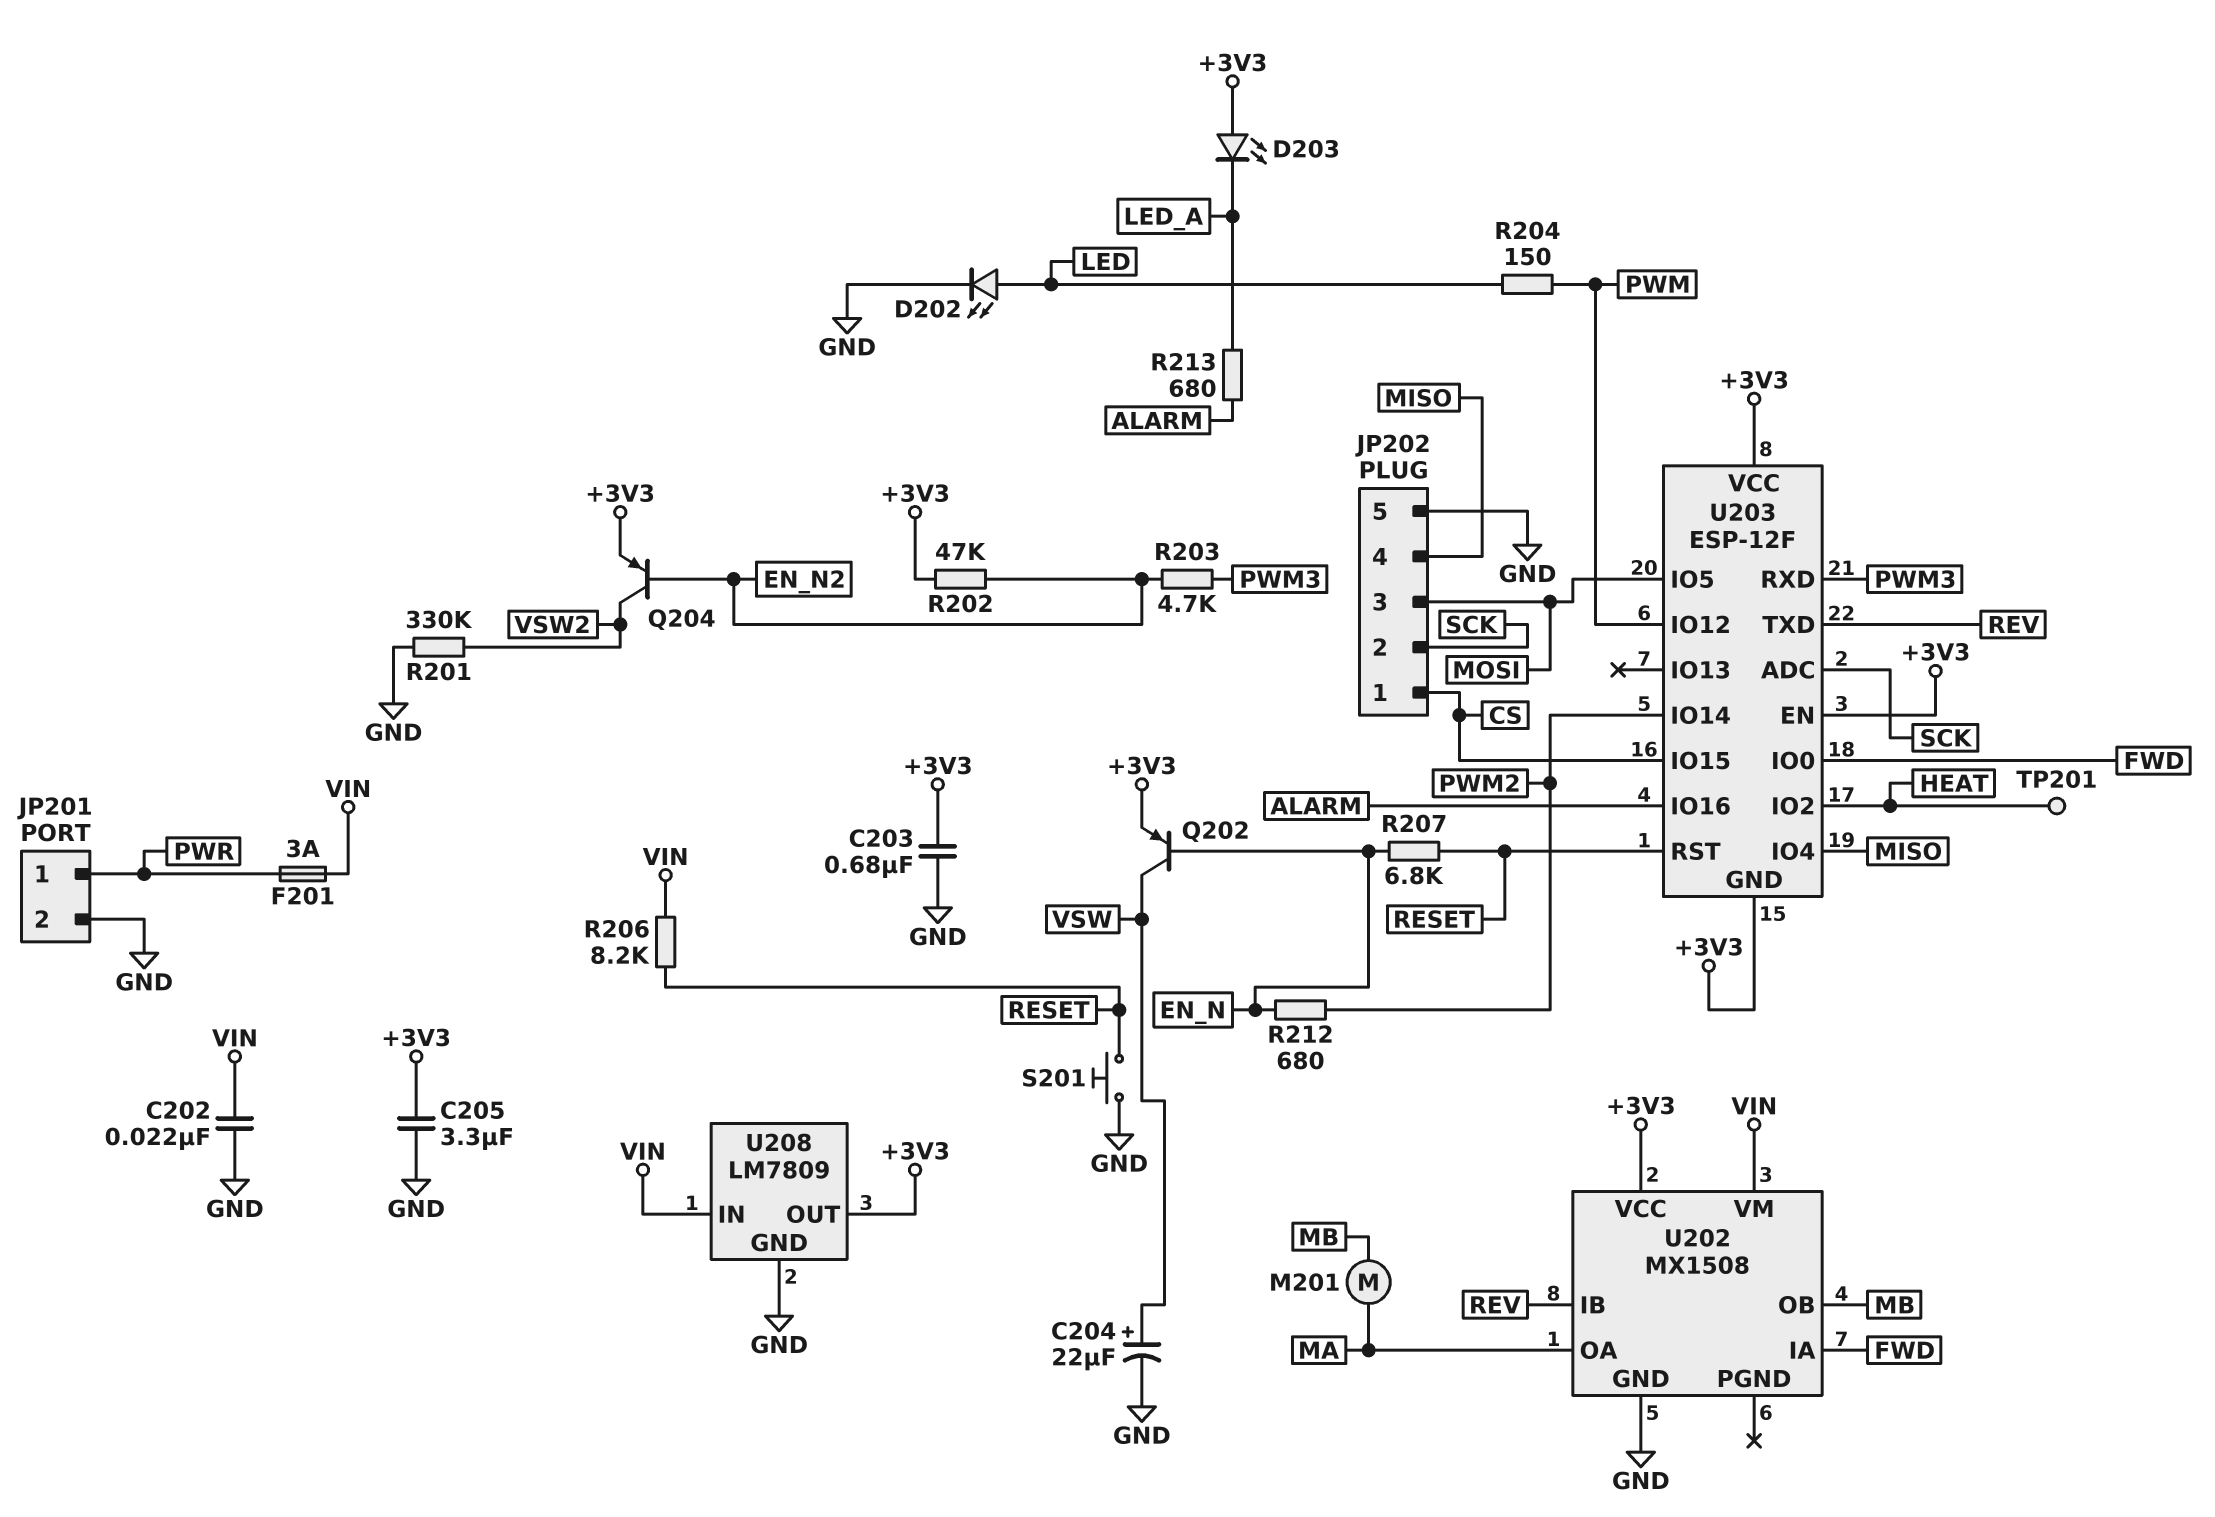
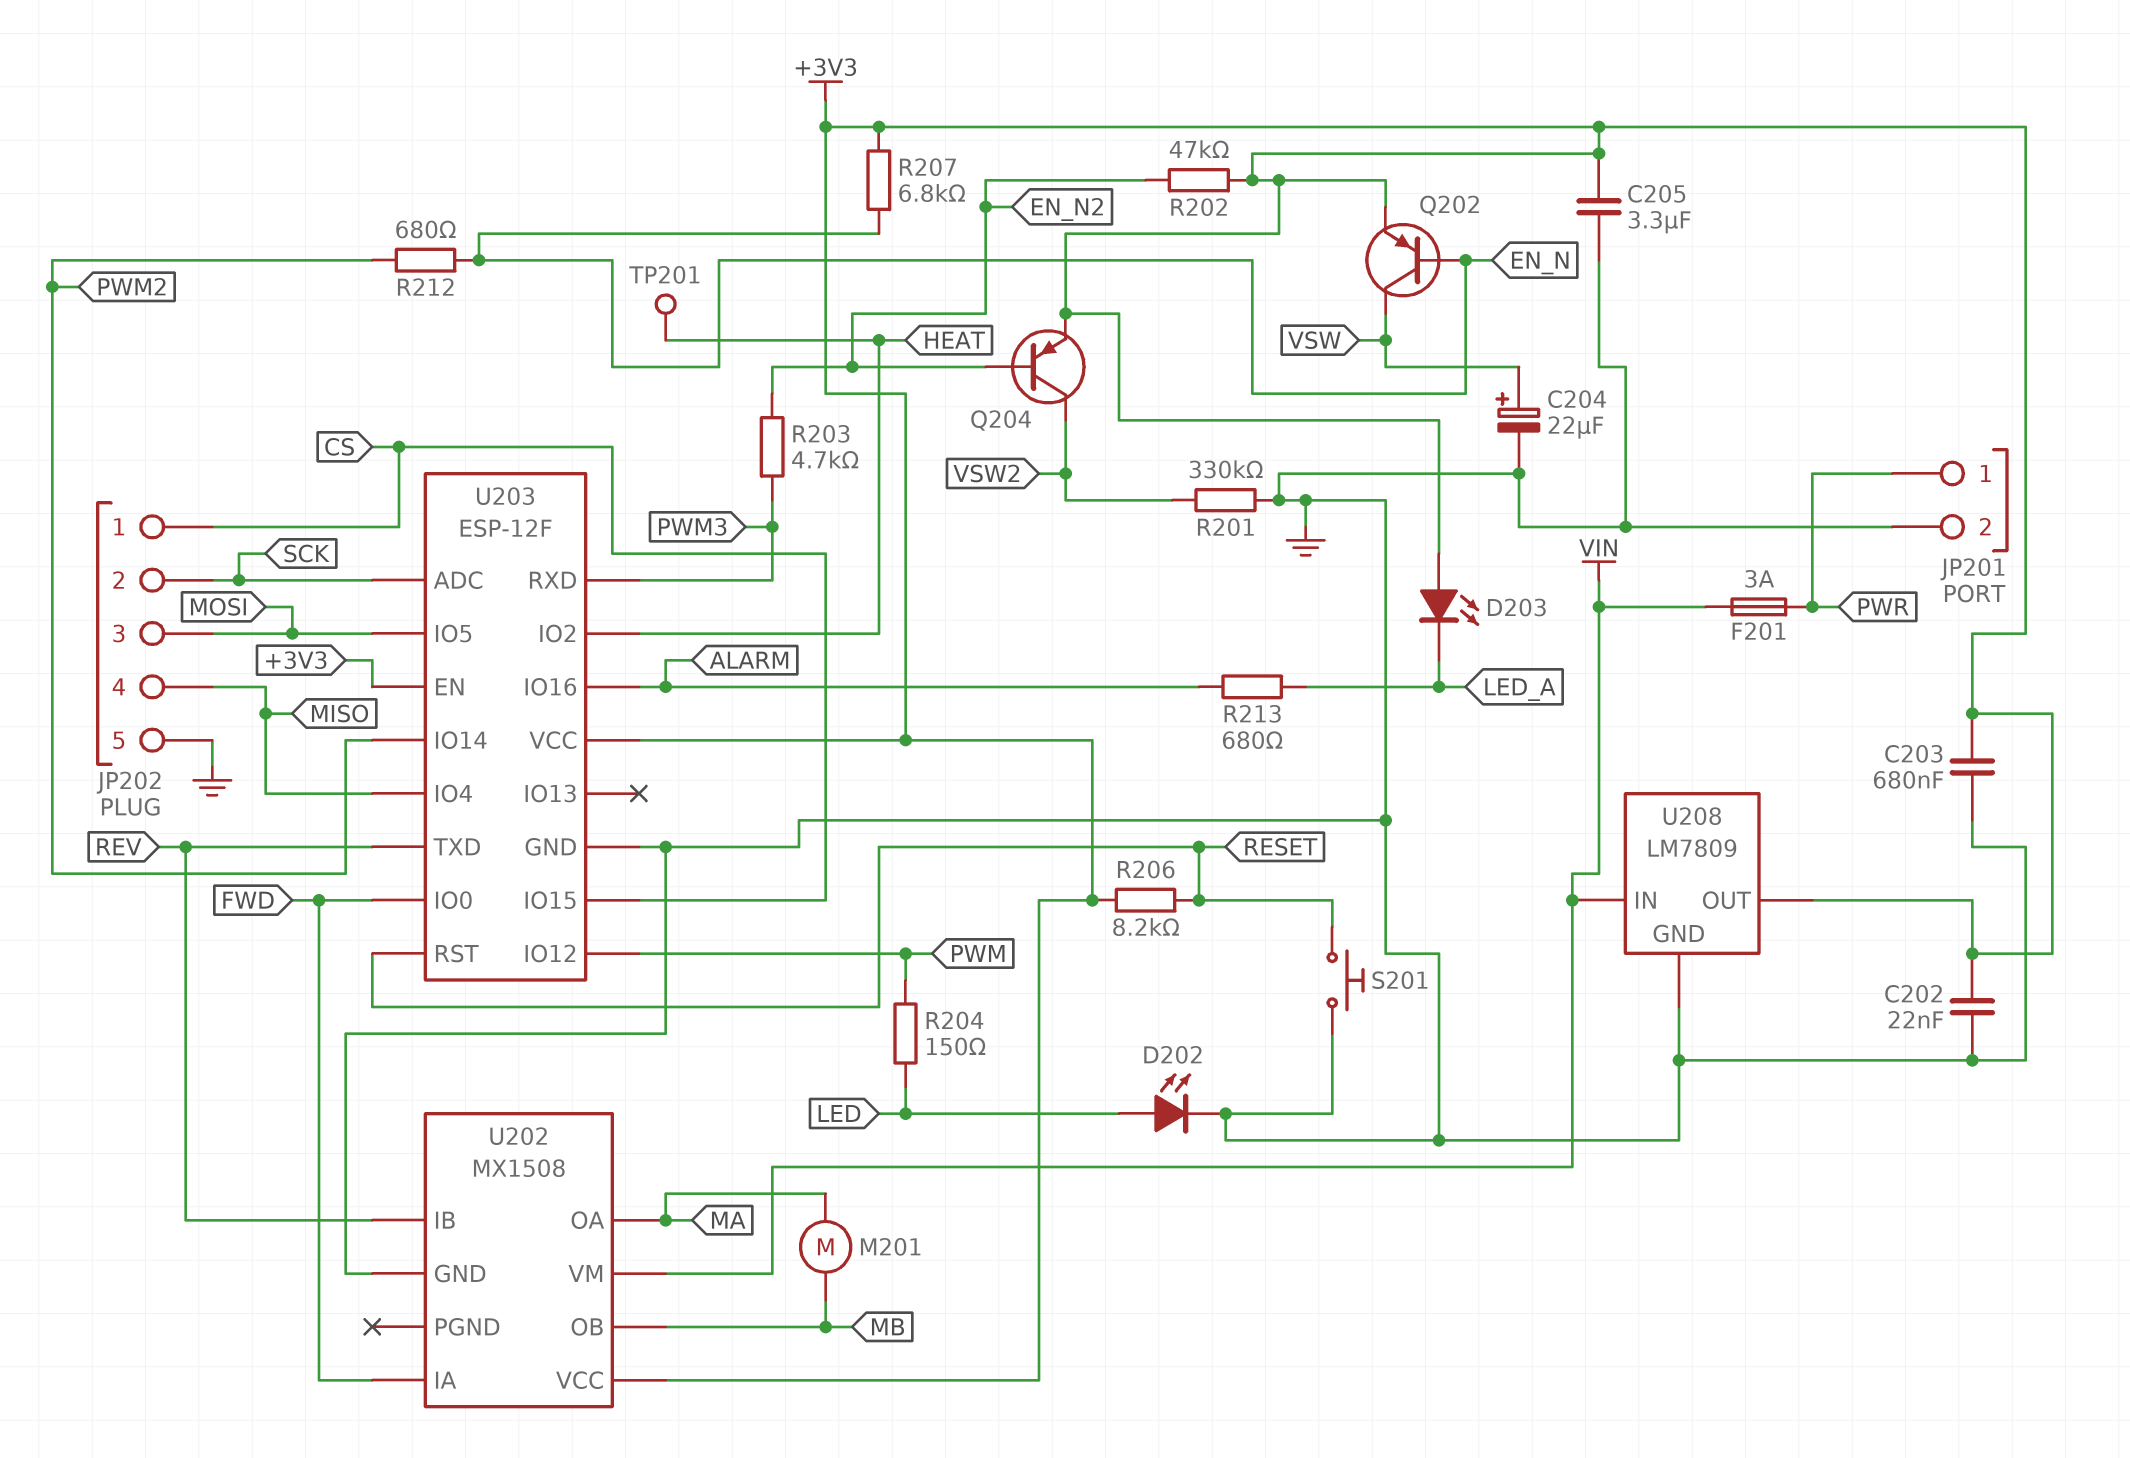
C202: 22nF (GND, VIN) -> 22nF (+3V3, GND)
R206: 8.2k (RESET, VIN) -> 8.2k (+3V3, RESET)
R207: 6.8k (EN_N, RESET) -> 6.8k (+3V3, EN_N)
U203 pin GND: +3V3 -> GND

